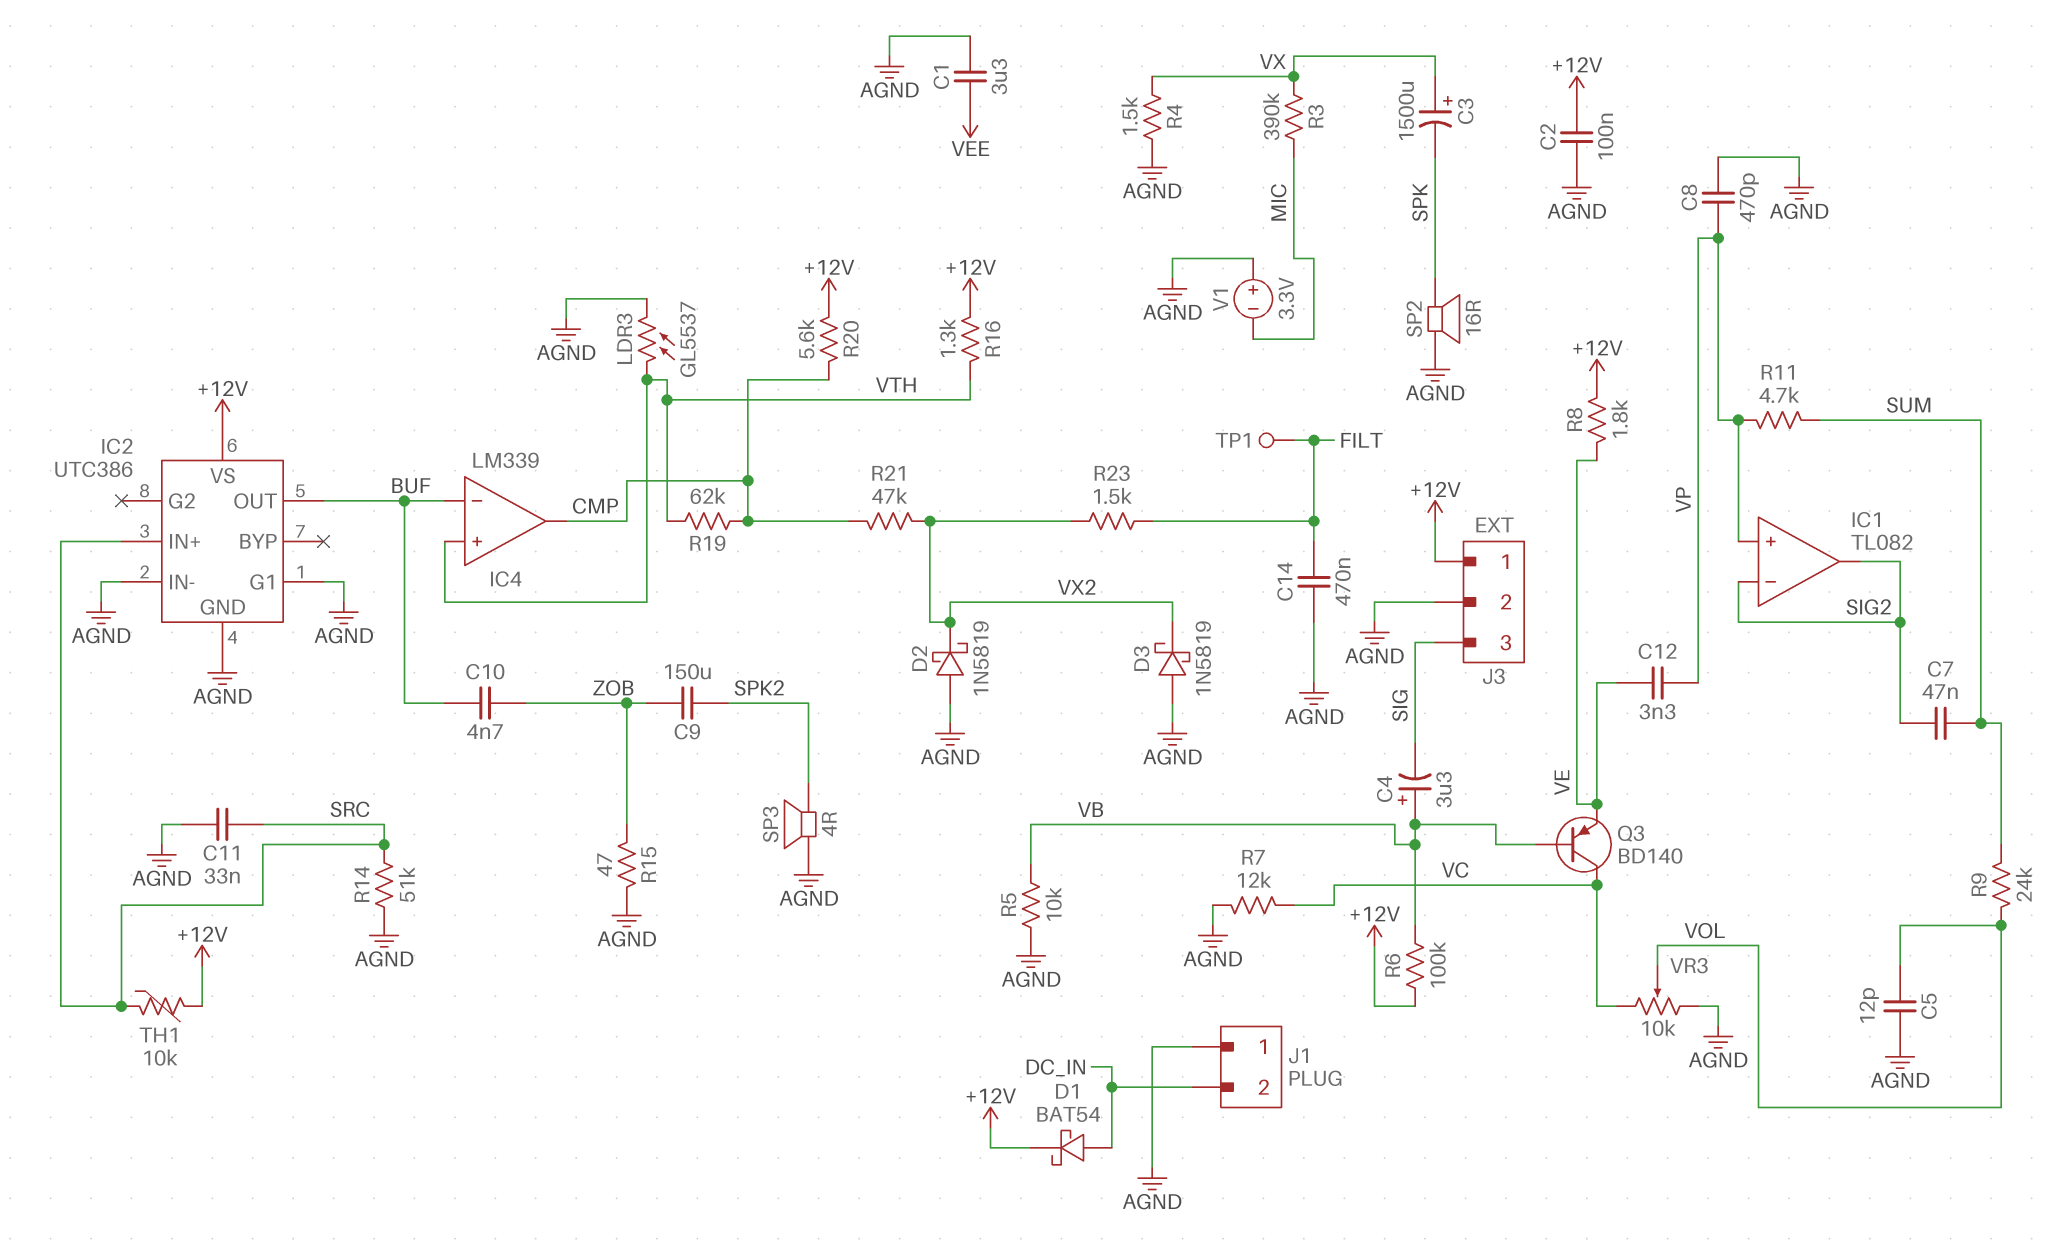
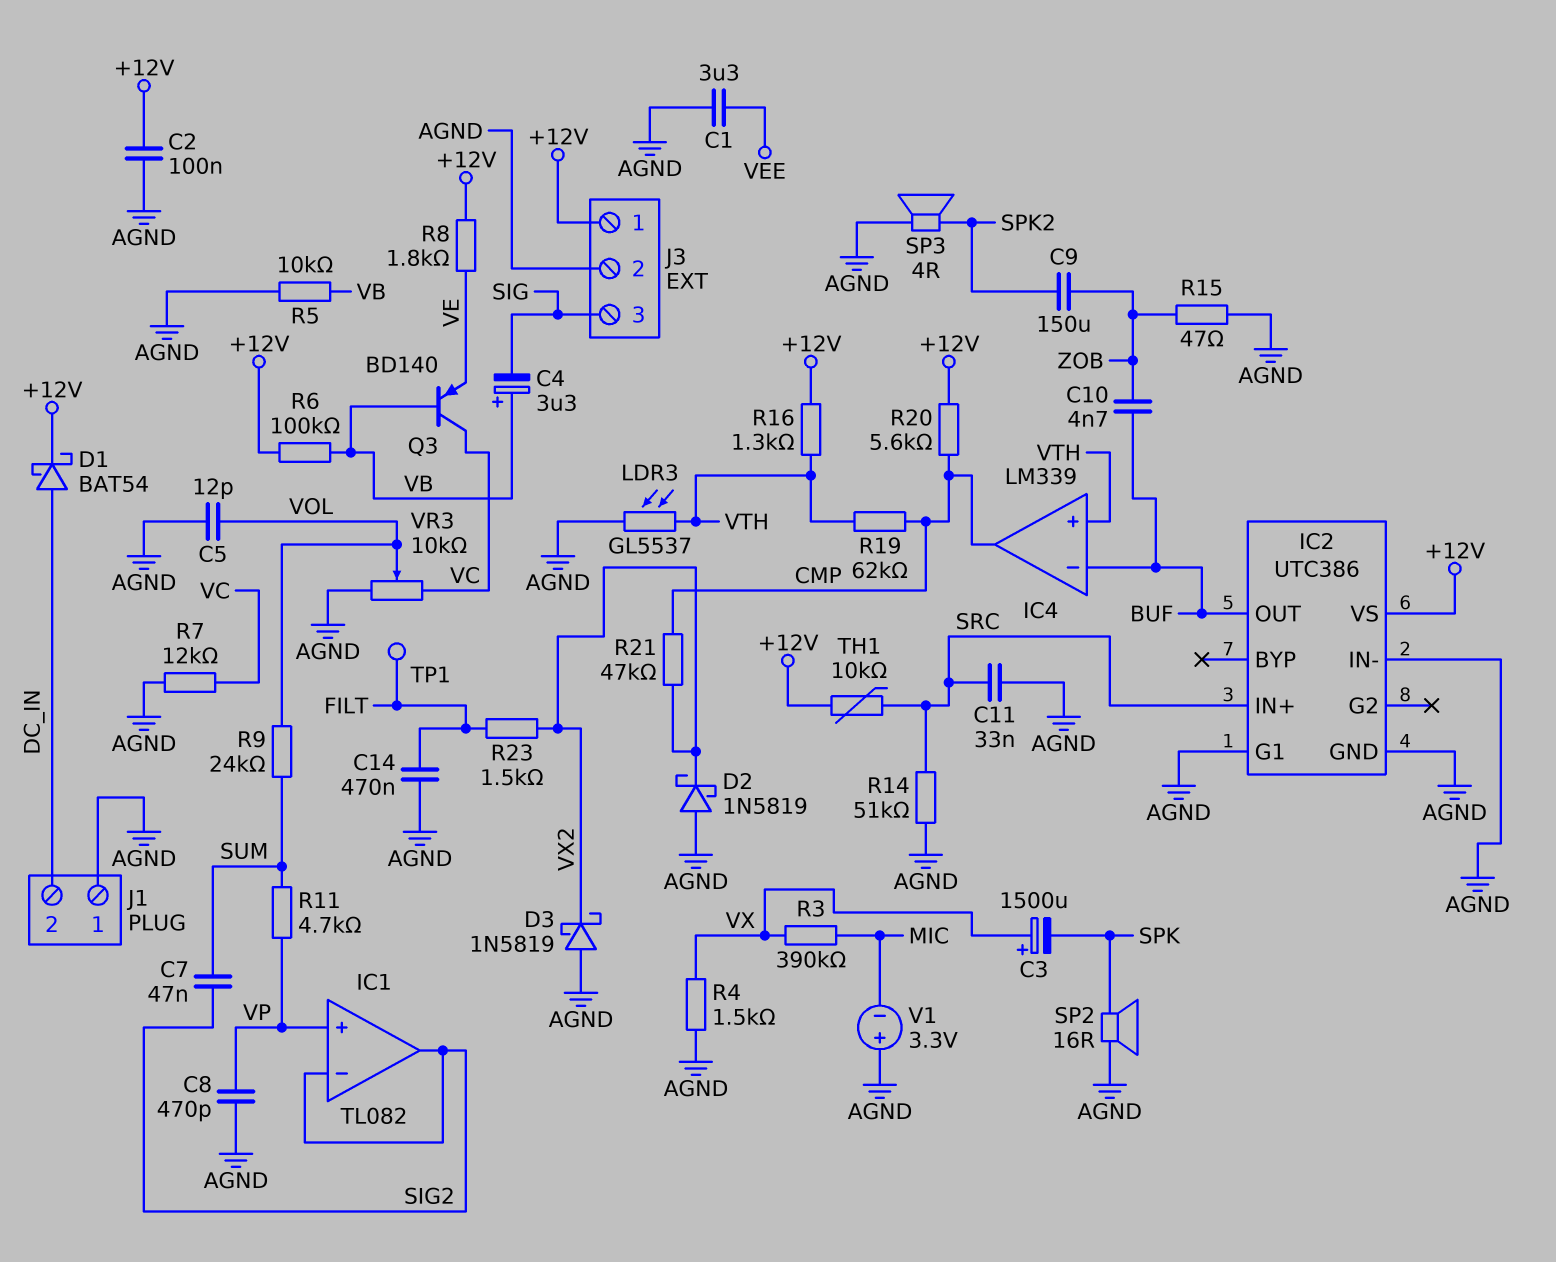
C12: 3.3nF (VE, VP) -> none

